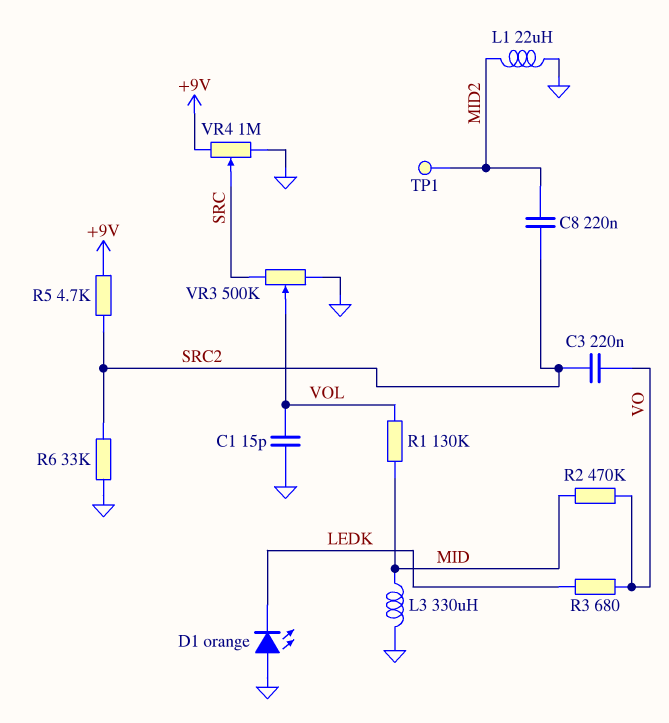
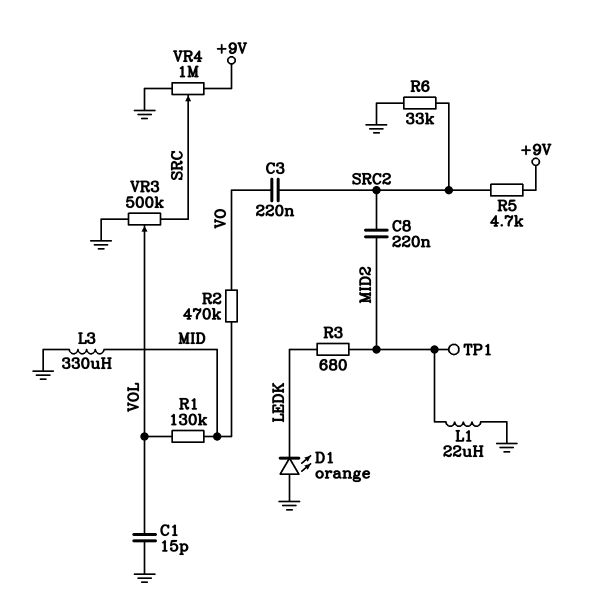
R3: 680 (LEDK, VO) -> 680 (LEDK, MID2)

